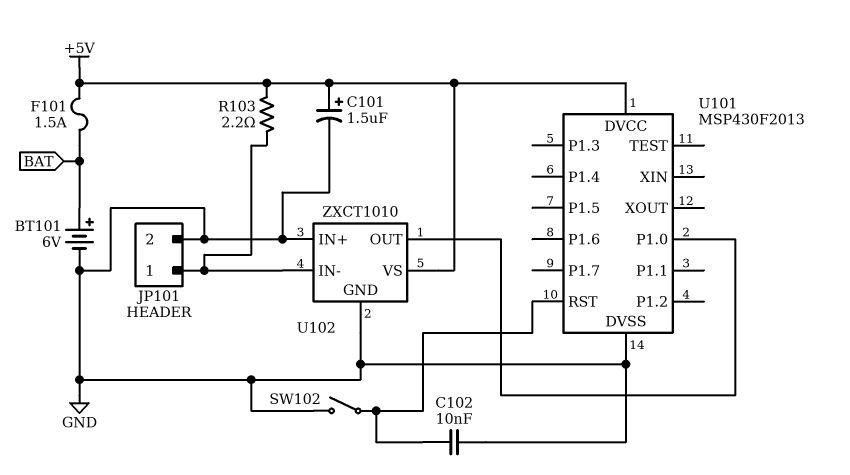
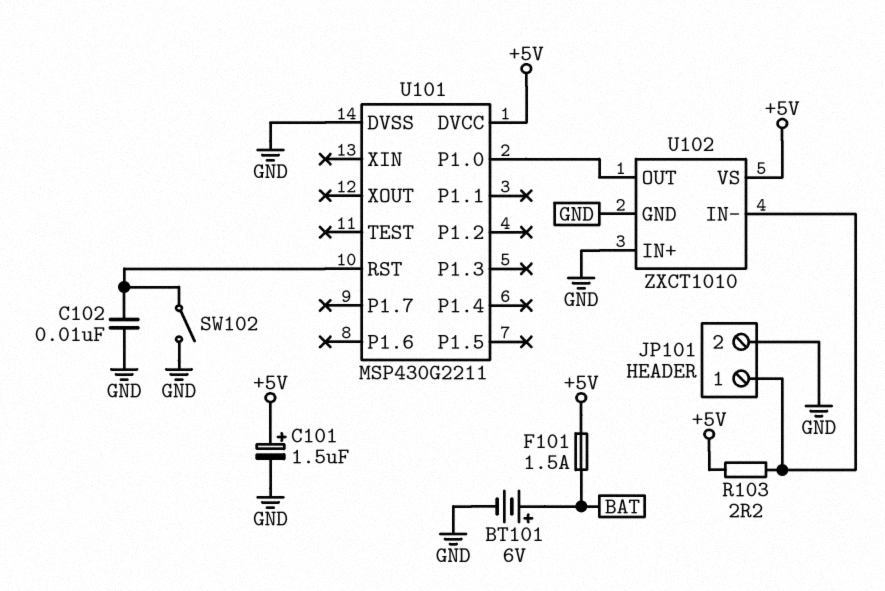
U101: MSP430F2013 -> MSP430G2211

